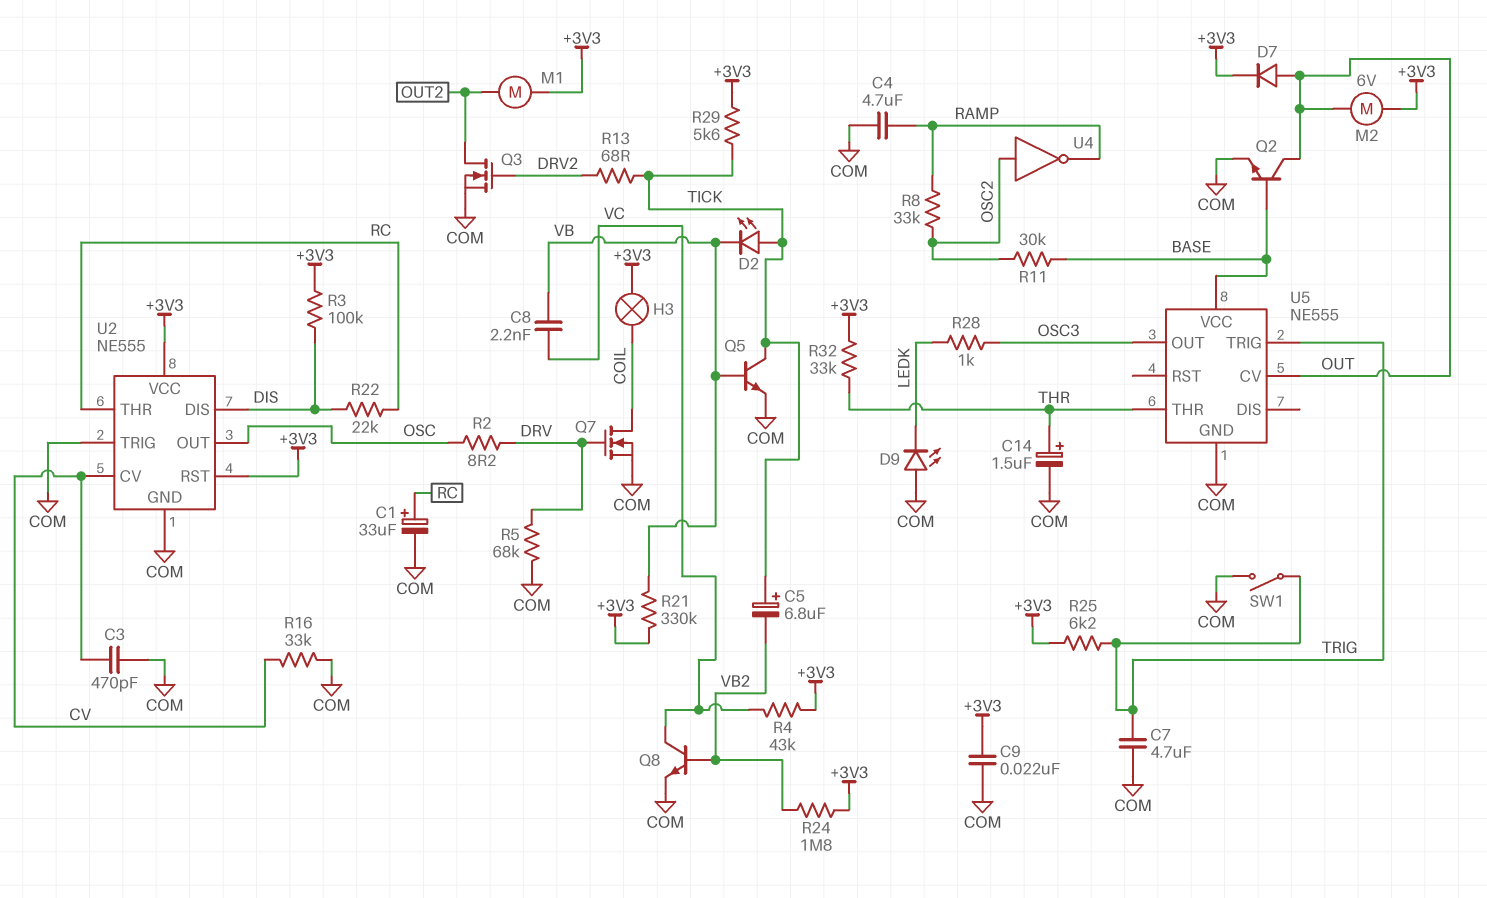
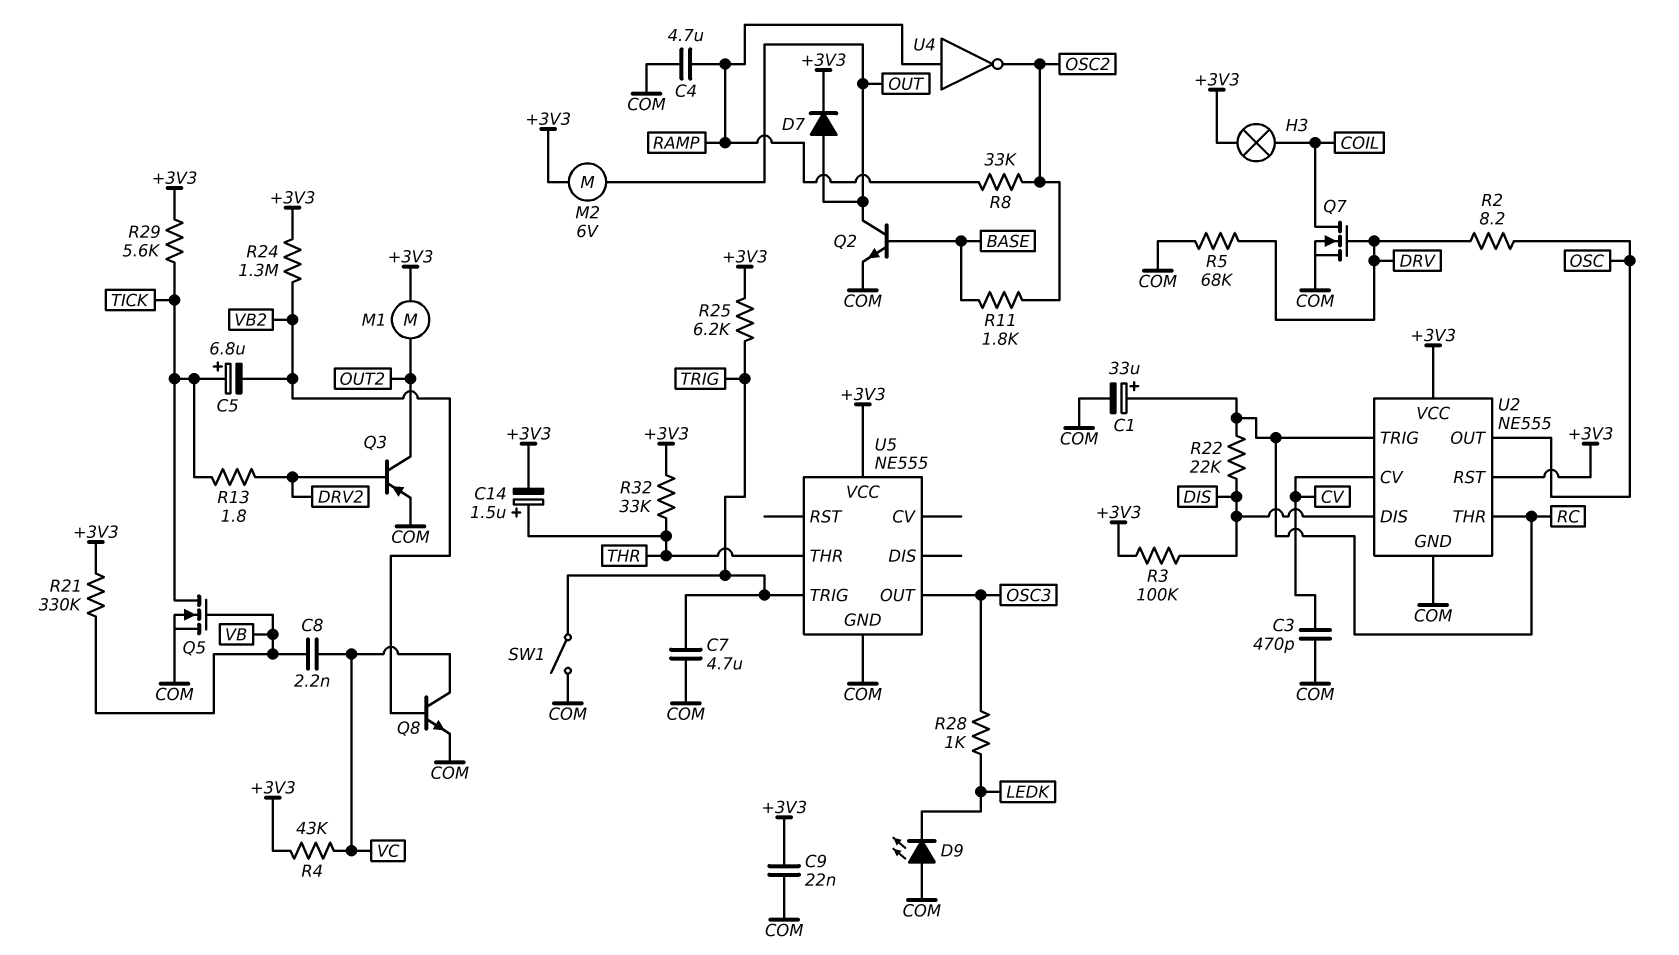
C14: 1.5uF (plus THR, minus COM) -> 1.5uF (plus THR, minus +3V3)
D2: LED (A TICK, K VB) -> none
Q3: NMOS (G DRV2, D OUT2, S COM) -> PNP (B DRV2, C OUT2, E COM)
Q5: NPN (B VB, C TICK, E COM) -> NMOS (G VB, D TICK, S COM)
R11: 30k (BASE, OSC2) -> 1.8k (BASE, OSC2)
R13: 68 (DRV2, TICK) -> 1.8 (DRV2, TICK)
R16: 33k (COM, CV) -> none
R24: 1.8M (+3V3, VB2) -> 1.3M (+3V3, VB2)
U2 pin TRIG: COM -> RC
U4: NOT (in OSC2, out RAMP) -> NOT (in RAMP, out OSC2)
U5 pin CV: OUT -> none
U5 pin VCC: BASE -> +3V3

